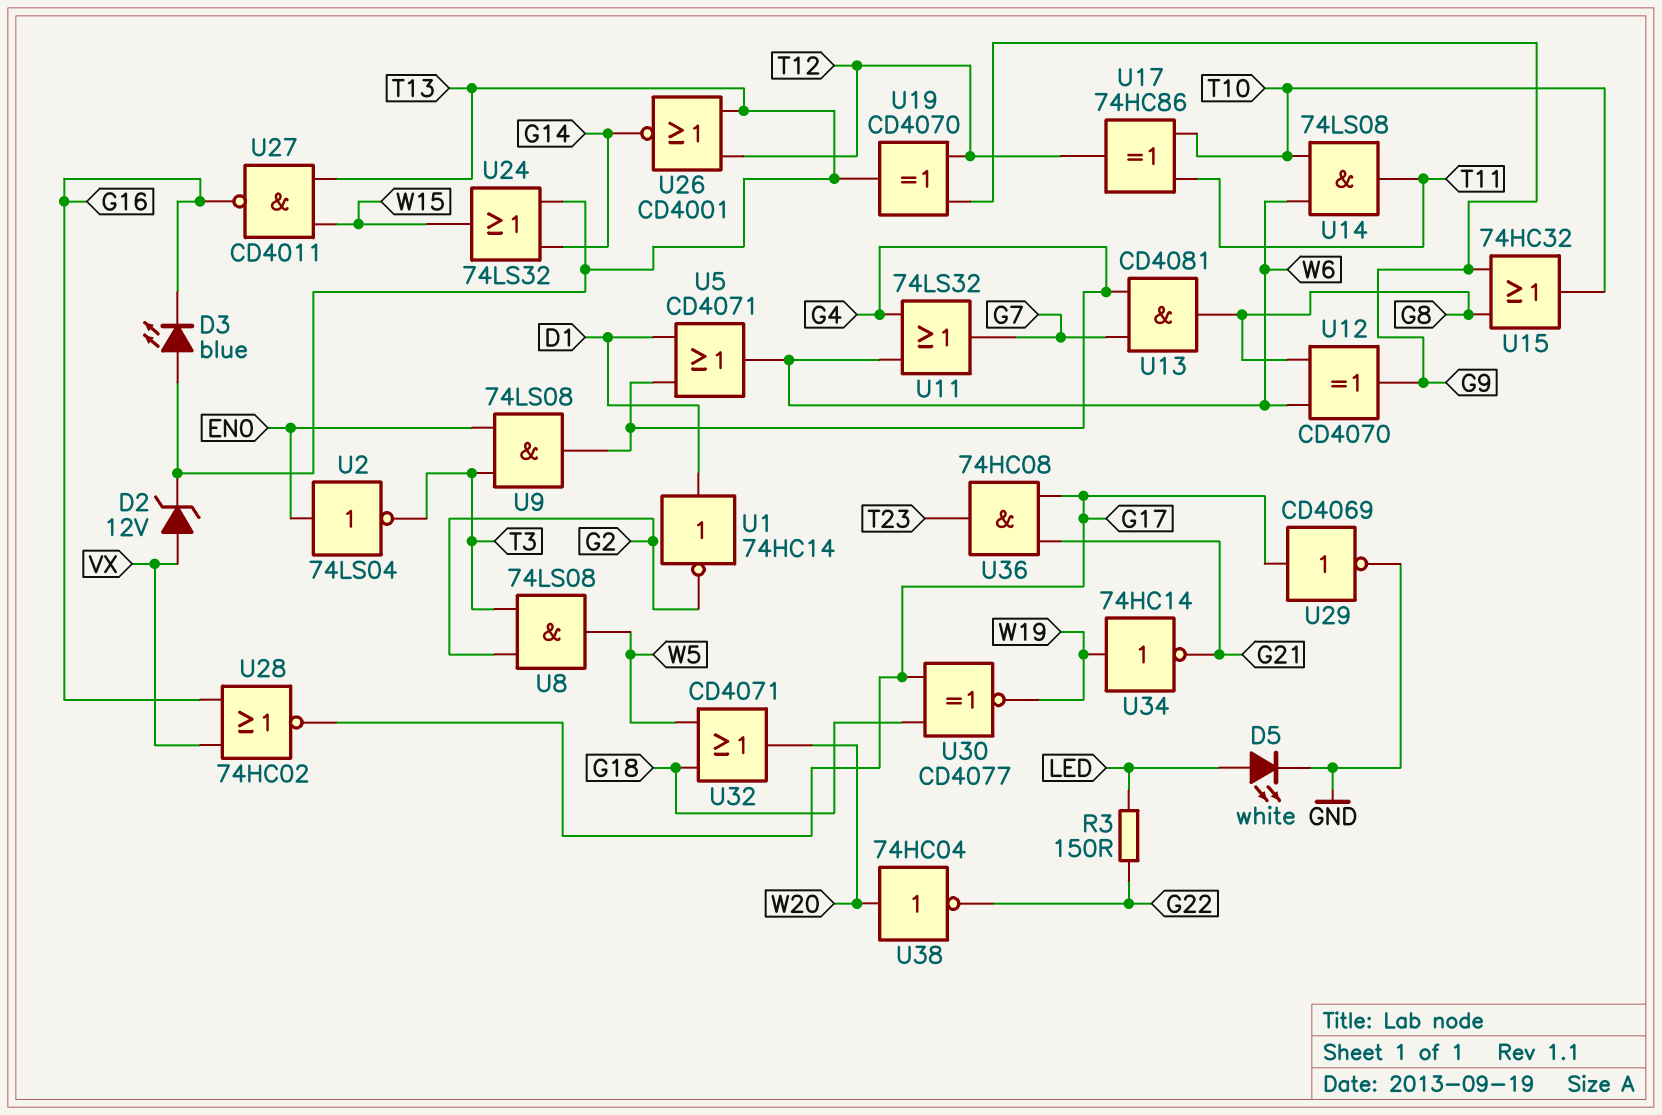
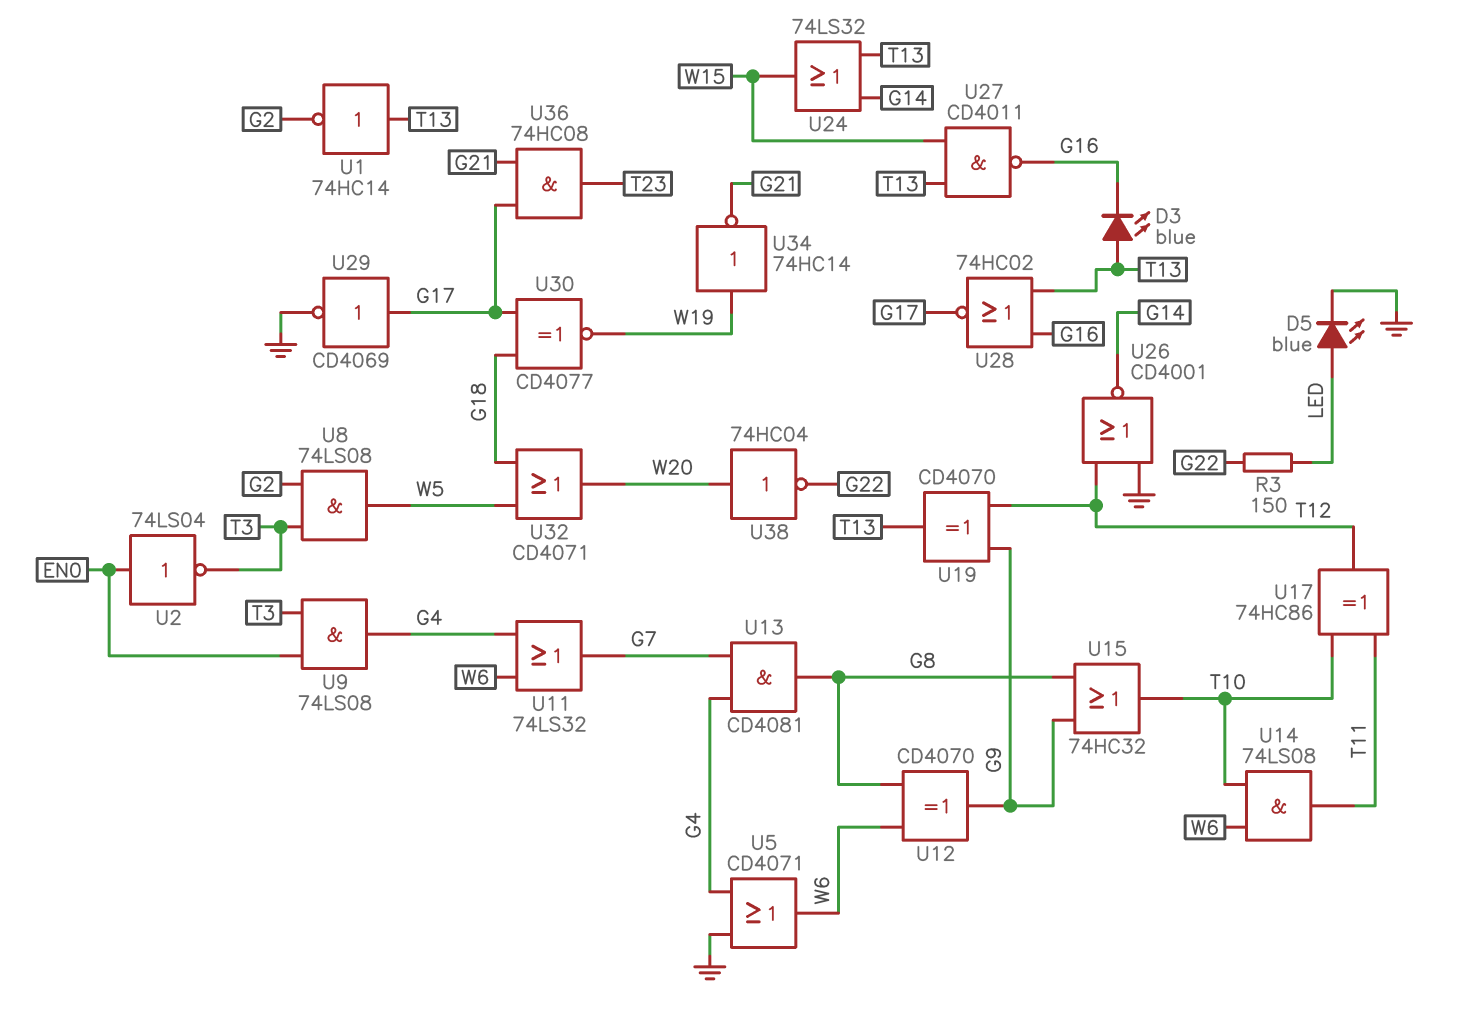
D2: zener 12V (A VX, K T13) -> none
D5: LED white (A LED, K GND) -> LED blue (A LED, K GND)
U1: NOT 74HC14 (in D1, out G2) -> NOT 74HC14 (in T13, out G2)
U5: OR CD4071 (in D1, in G4, out W6) -> OR CD4071 (in G4, in GND, out W6)
U26: NOR CD4001 (in T12, in T13, out G14) -> NOR CD4001 (in GND, in T12, out G14)
U28: NOR 74HC02 (in G16, in VX, out G17) -> NOR 74HC02 (in G16, in T13, out G17)

